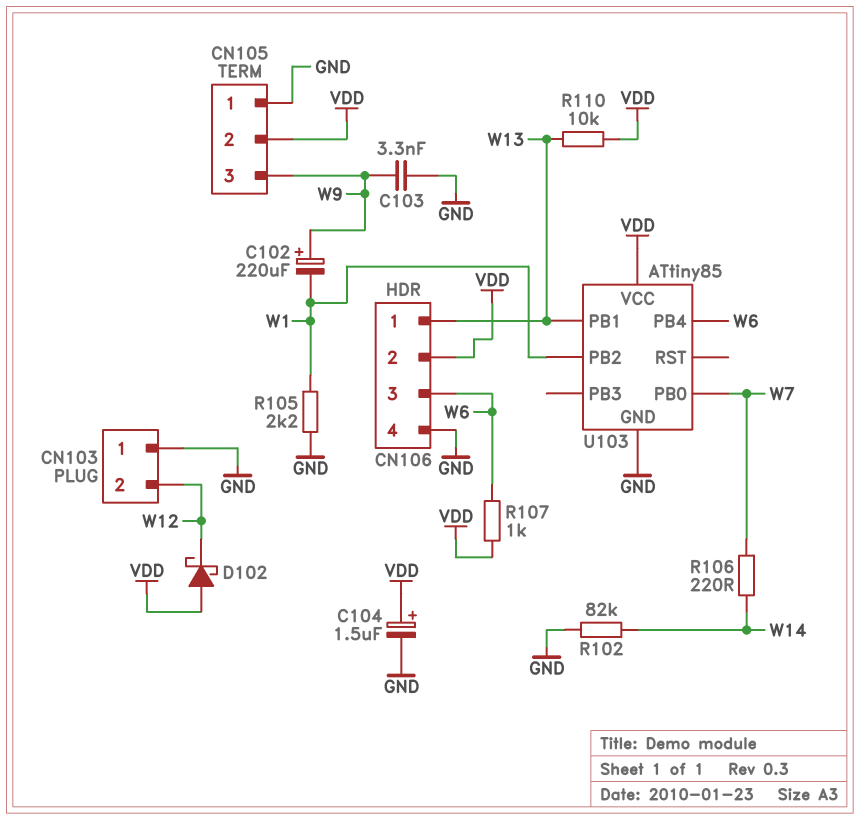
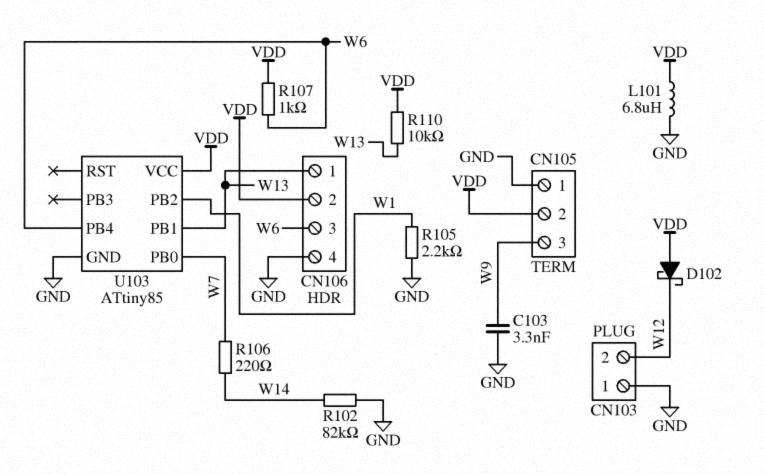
C102: 220uF (plus W9, minus W1) -> none
C104: 1.5uF (plus VDD, minus GND) -> none
L101: none -> 6.8uH (GND, VDD)

